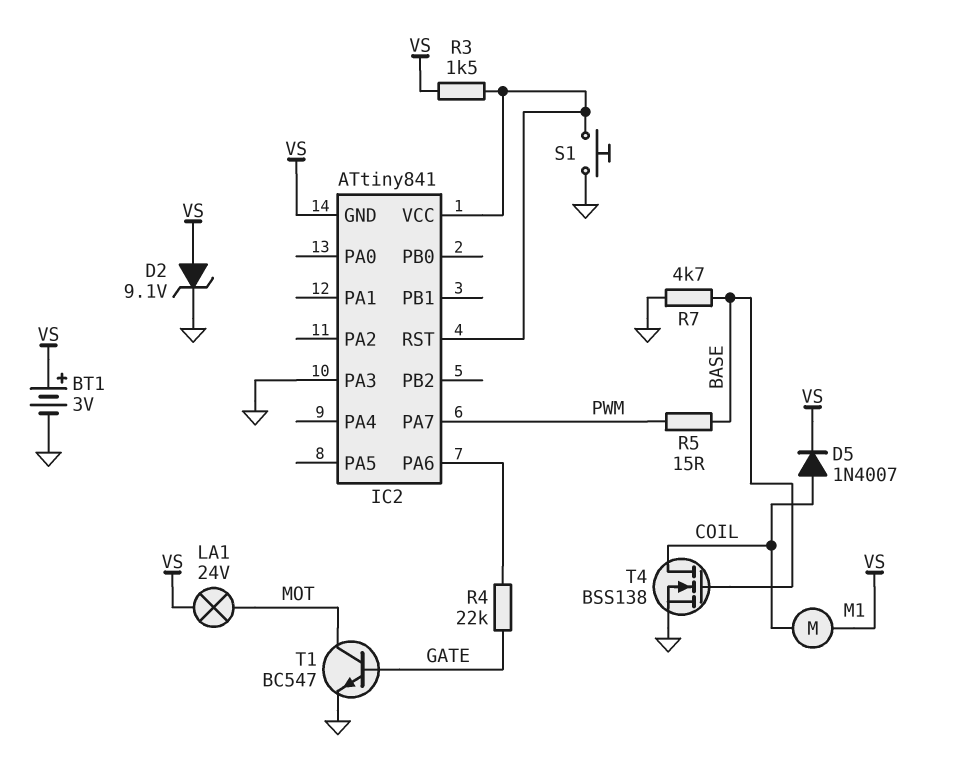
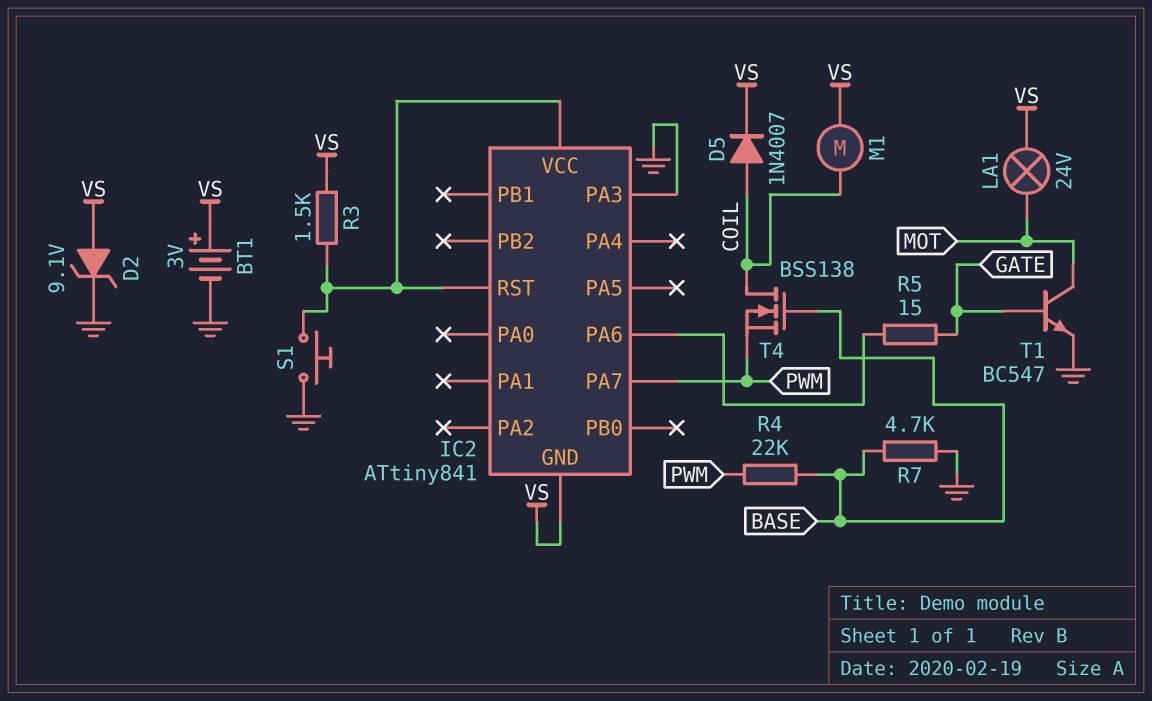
R4: 22k (GATE, IC2/PA6) -> 22k (BASE, PWM)
R5: 15 (BASE, PWM) -> 15 (GATE, IC2/PA6)
T4: NMOS BSS138 (G BASE, D COIL, S GND) -> NMOS BSS138 (G BASE, D COIL, S PWM)

